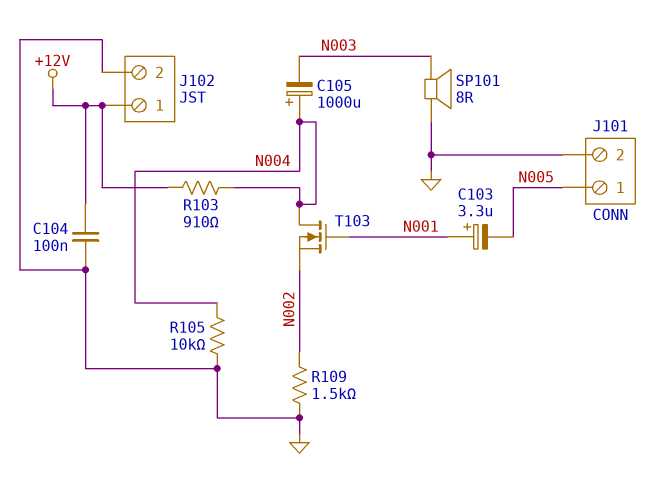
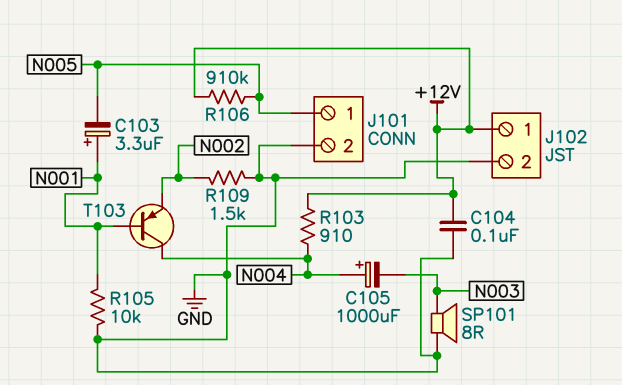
R105: 10k (GND, N004) -> 10k (GND, N001)
R106: none -> 910k (+12V, N005)
T103: NMOS (G N001, D N004, S N002) -> PNP (B N001, C N004, E N002)

